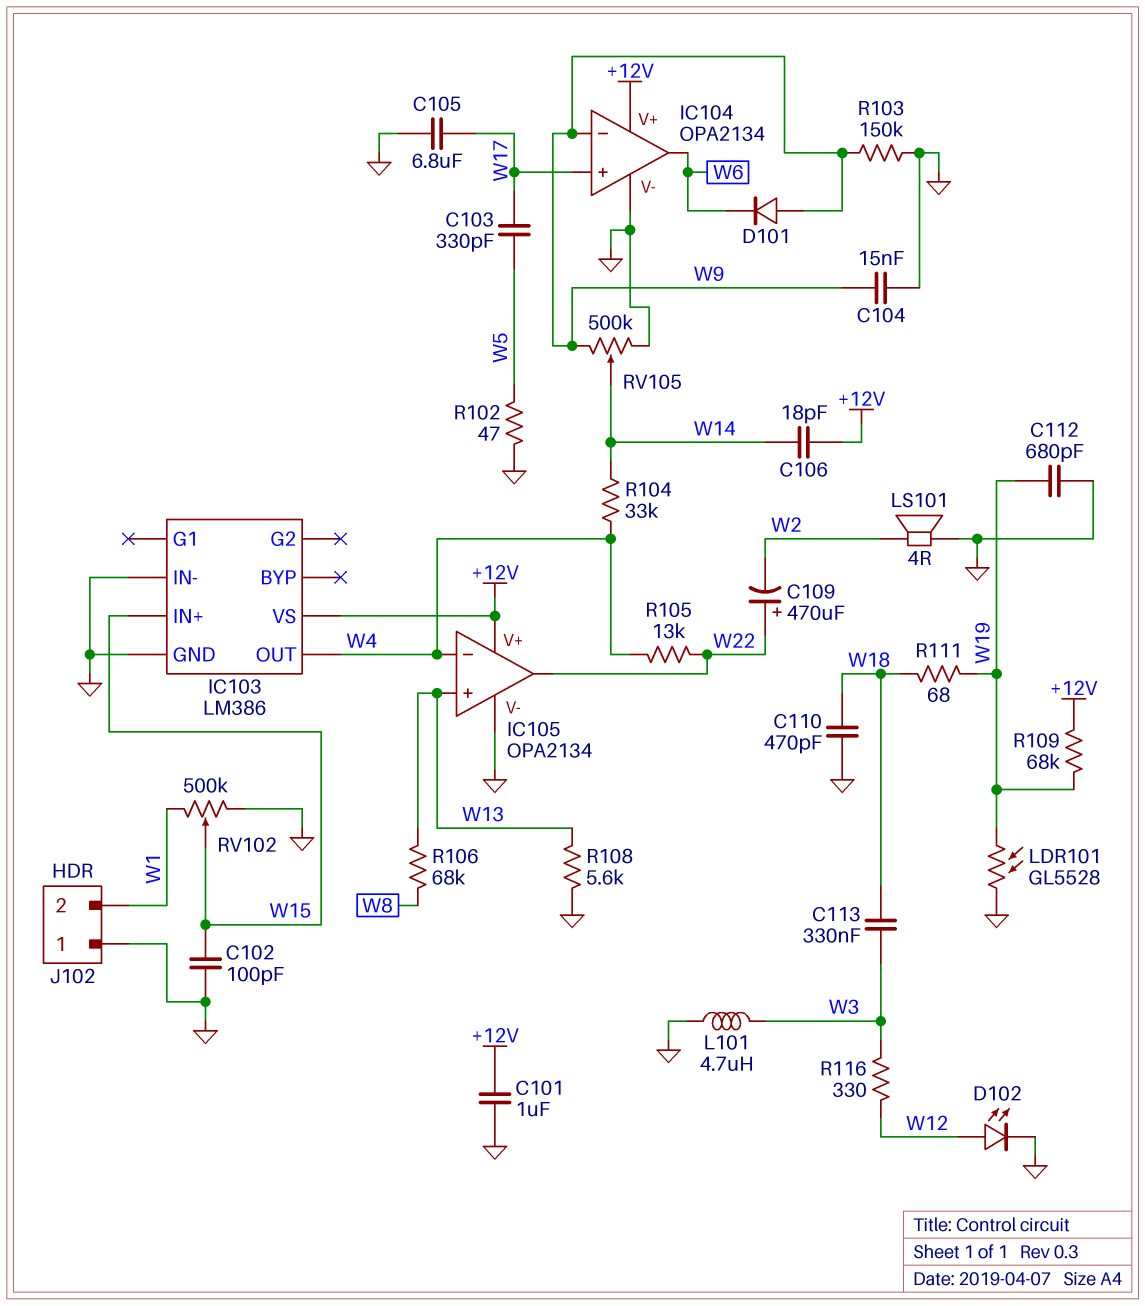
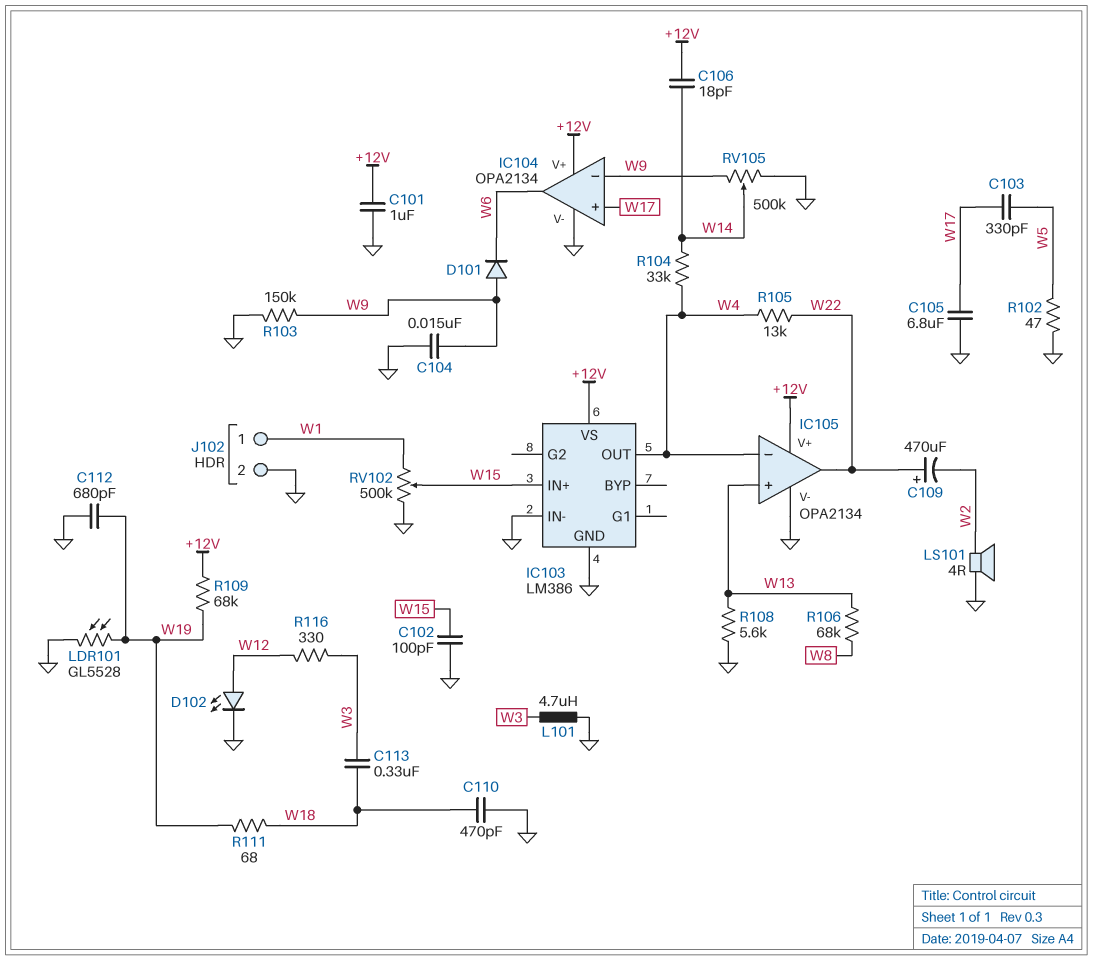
J102 pin 1: GND -> W1
J102 pin 2: W1 -> GND

